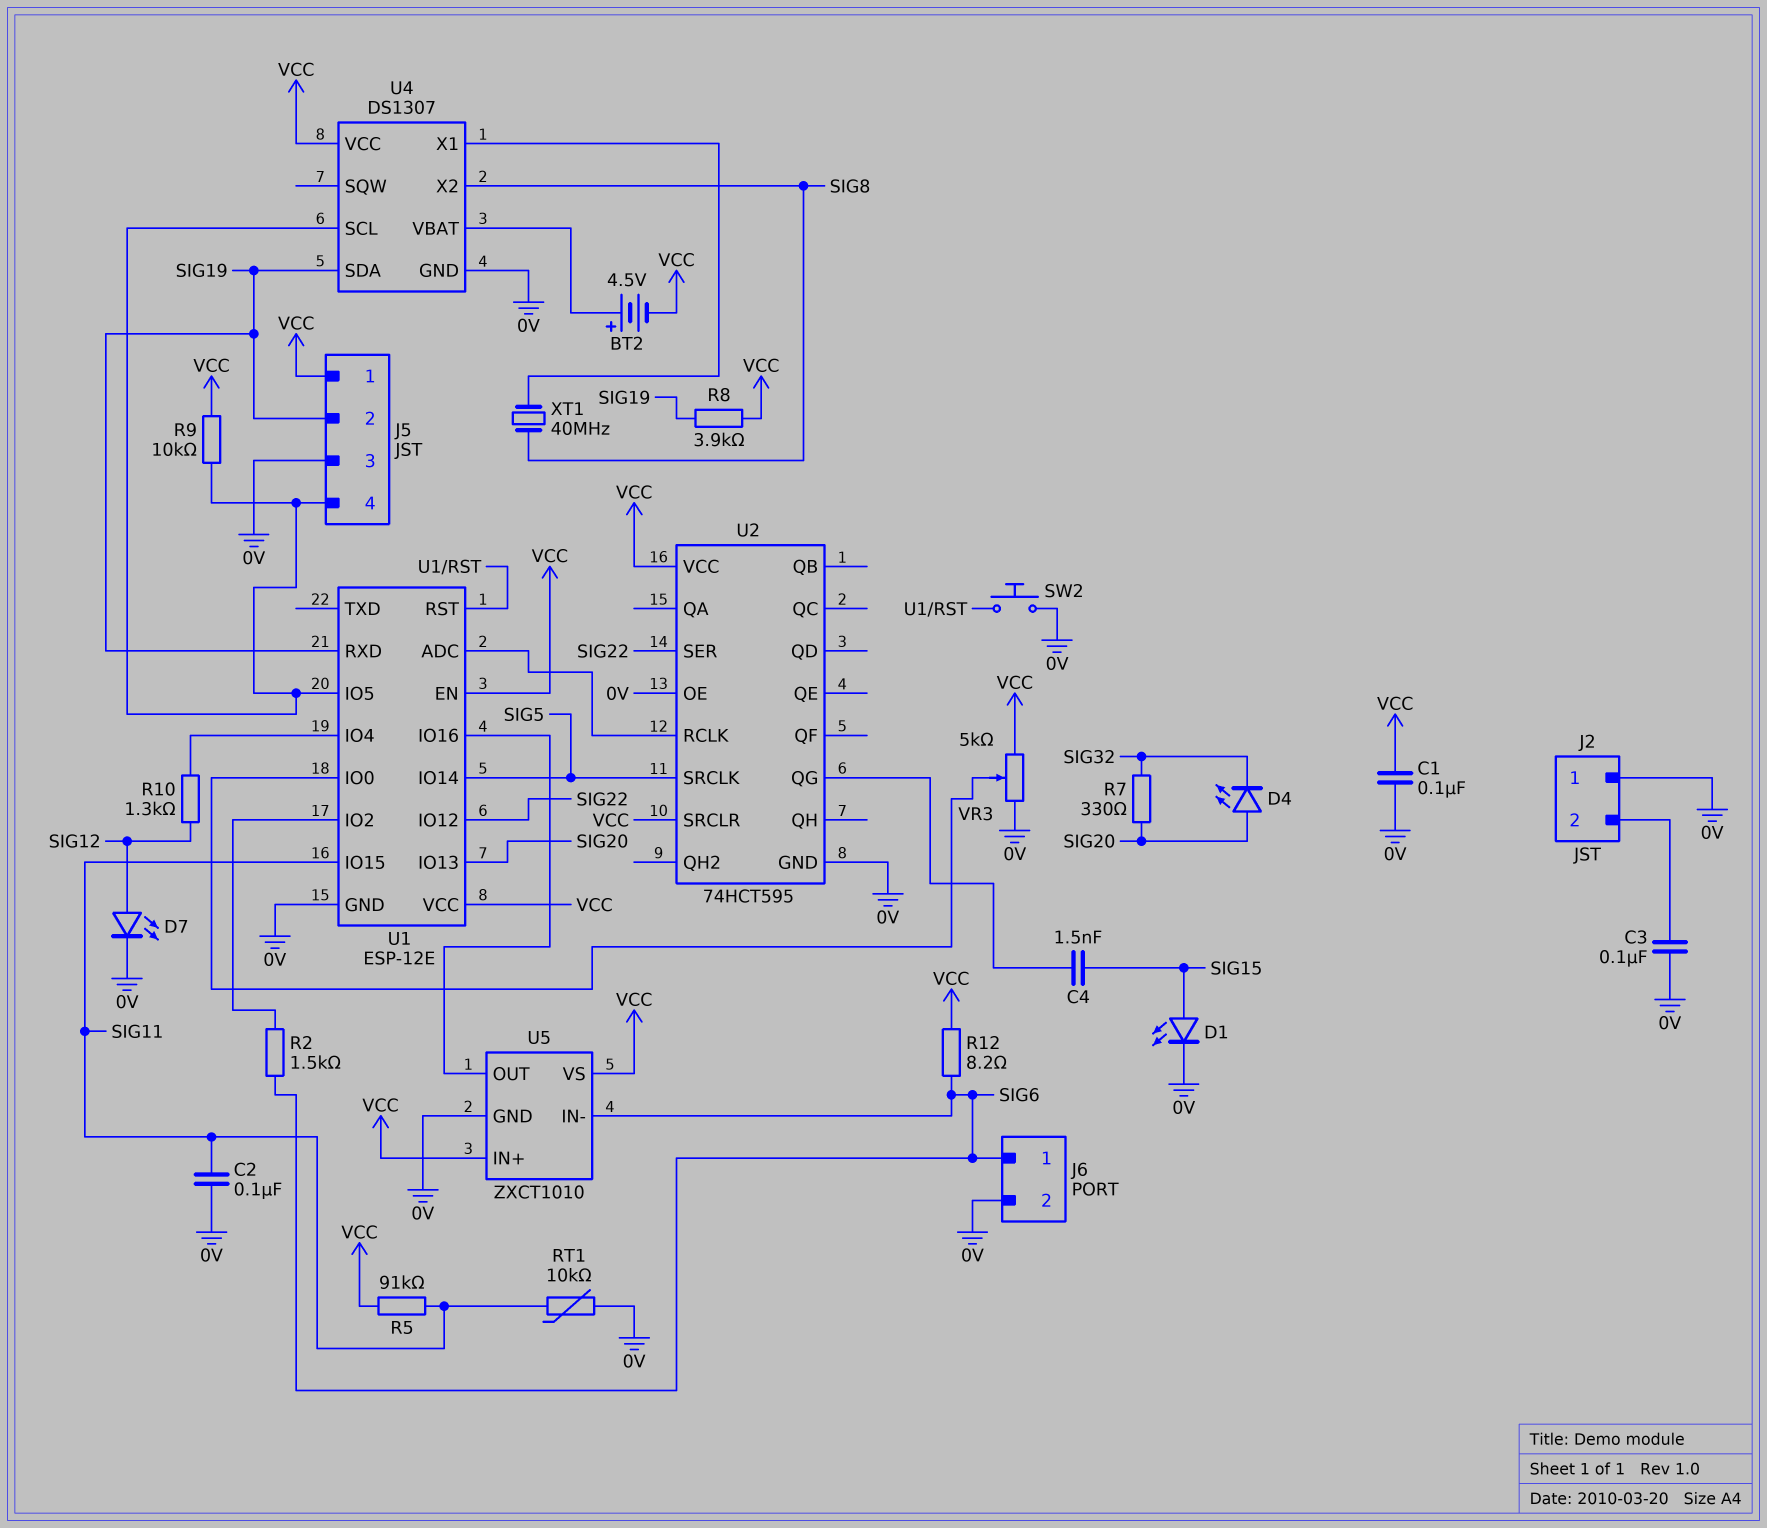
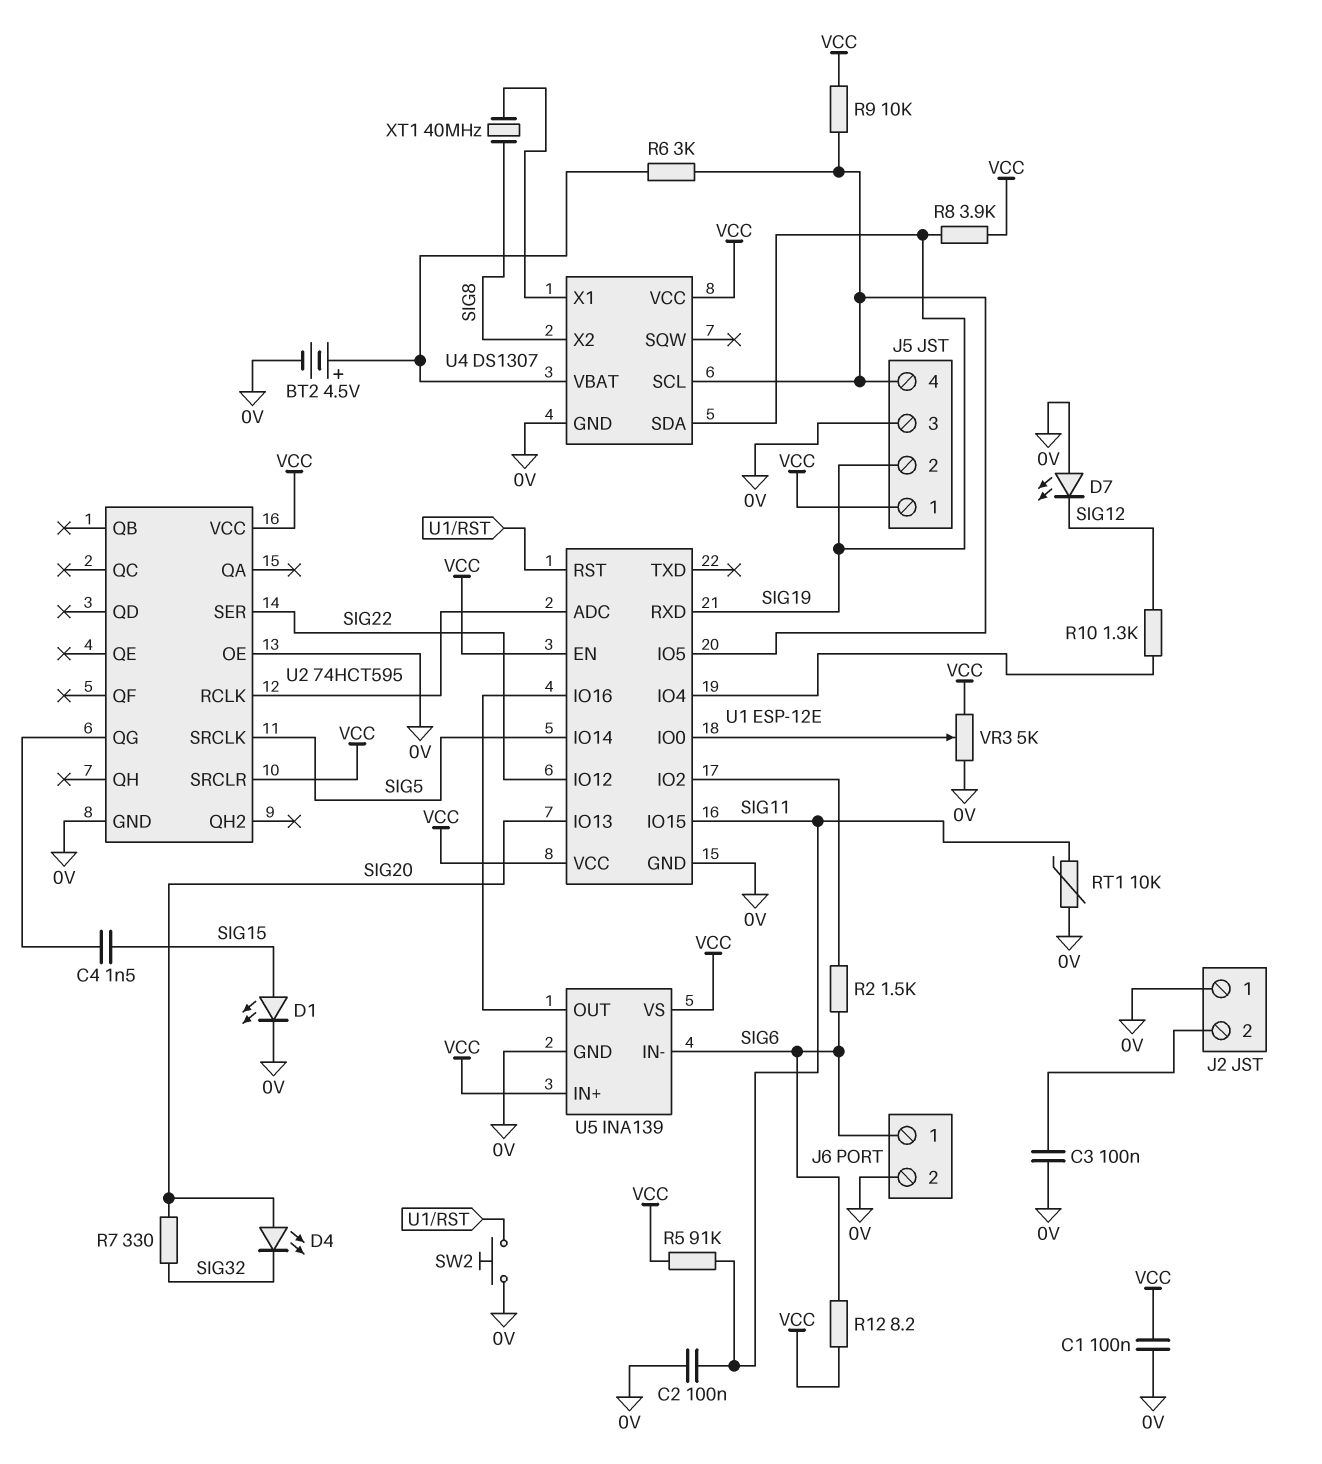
BT2: 4.5V (plus U4/VBAT, minus VCC) -> 4.5V (plus U4/VBAT, minus 0V)
D7: LED (A SIG12, K 0V) -> LED (A 0V, K SIG12)
R6: none -> 3k (J5/4, U4/VBAT)
U5: ZXCT1010 -> INA139

